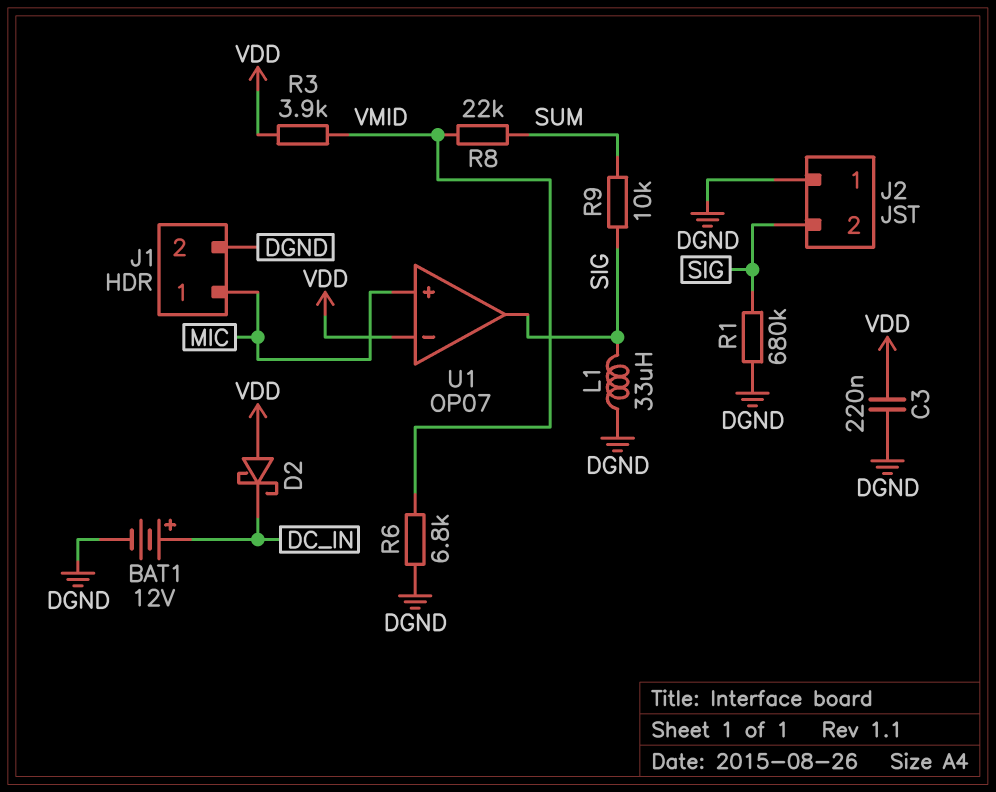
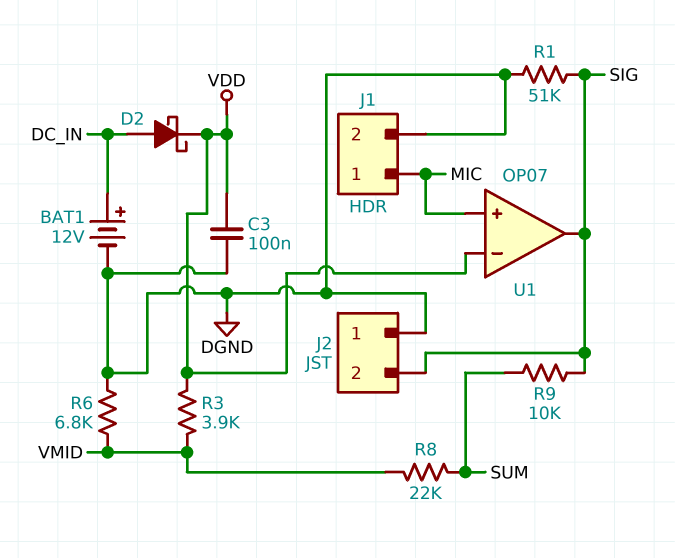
C3: 220nF (DGND, VDD) -> 100nF (DGND, VDD)
D2: schottky (A VDD, K DC_IN) -> schottky (A DC_IN, K VDD)
L1: 33uH (DGND, SIG) -> none
R1: 680k (DGND, SIG) -> 51k (DGND, SIG)

